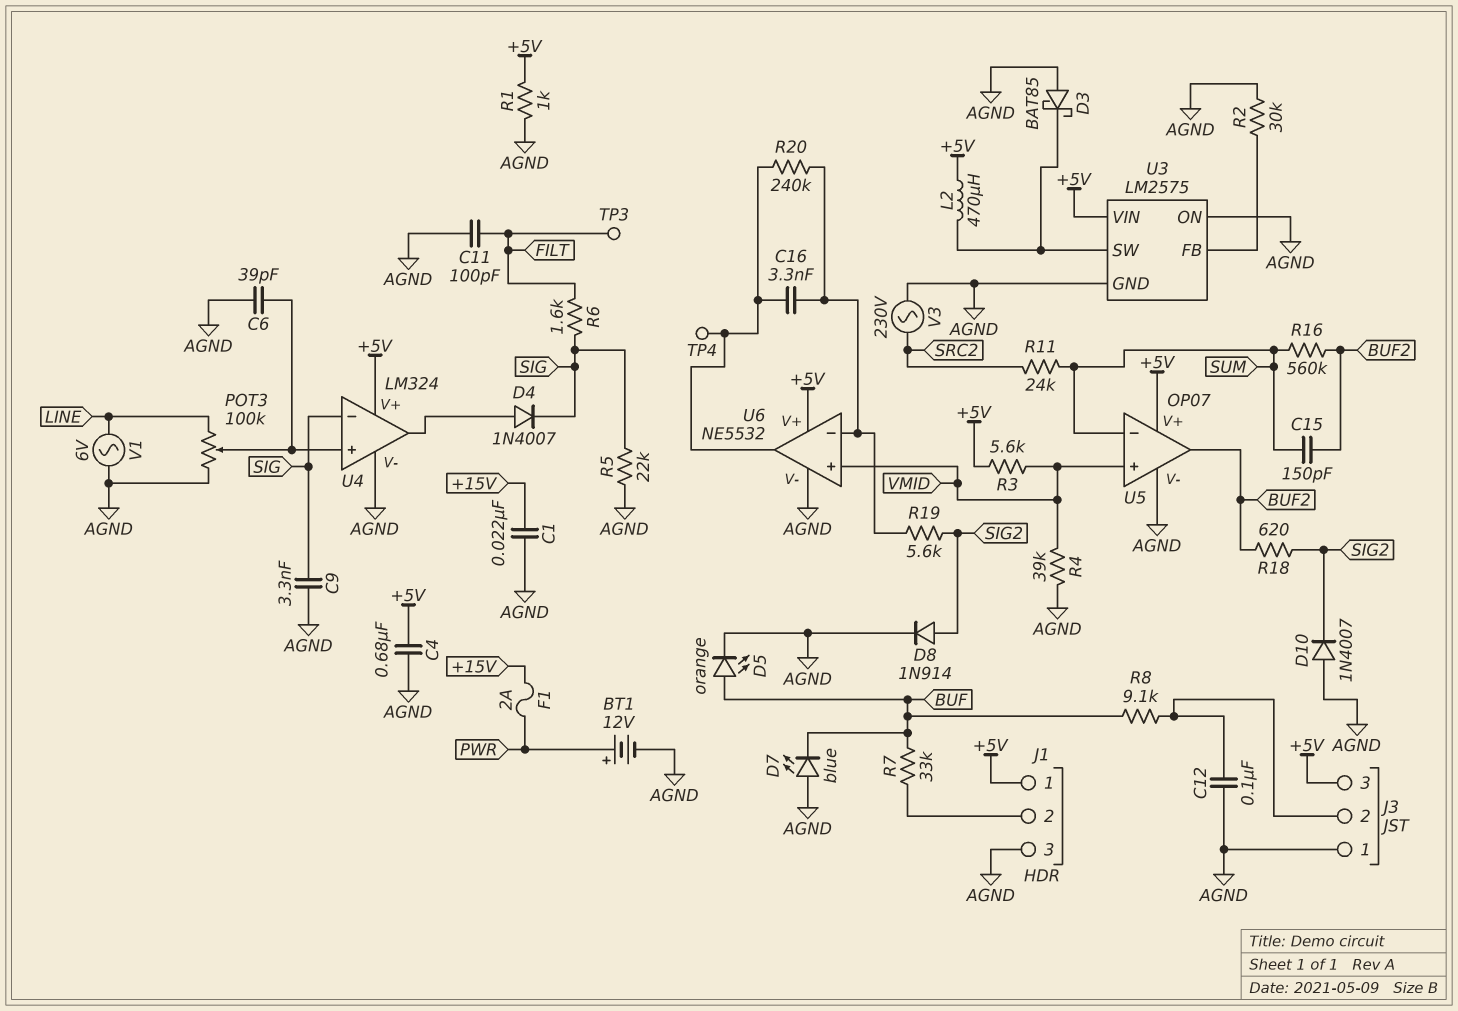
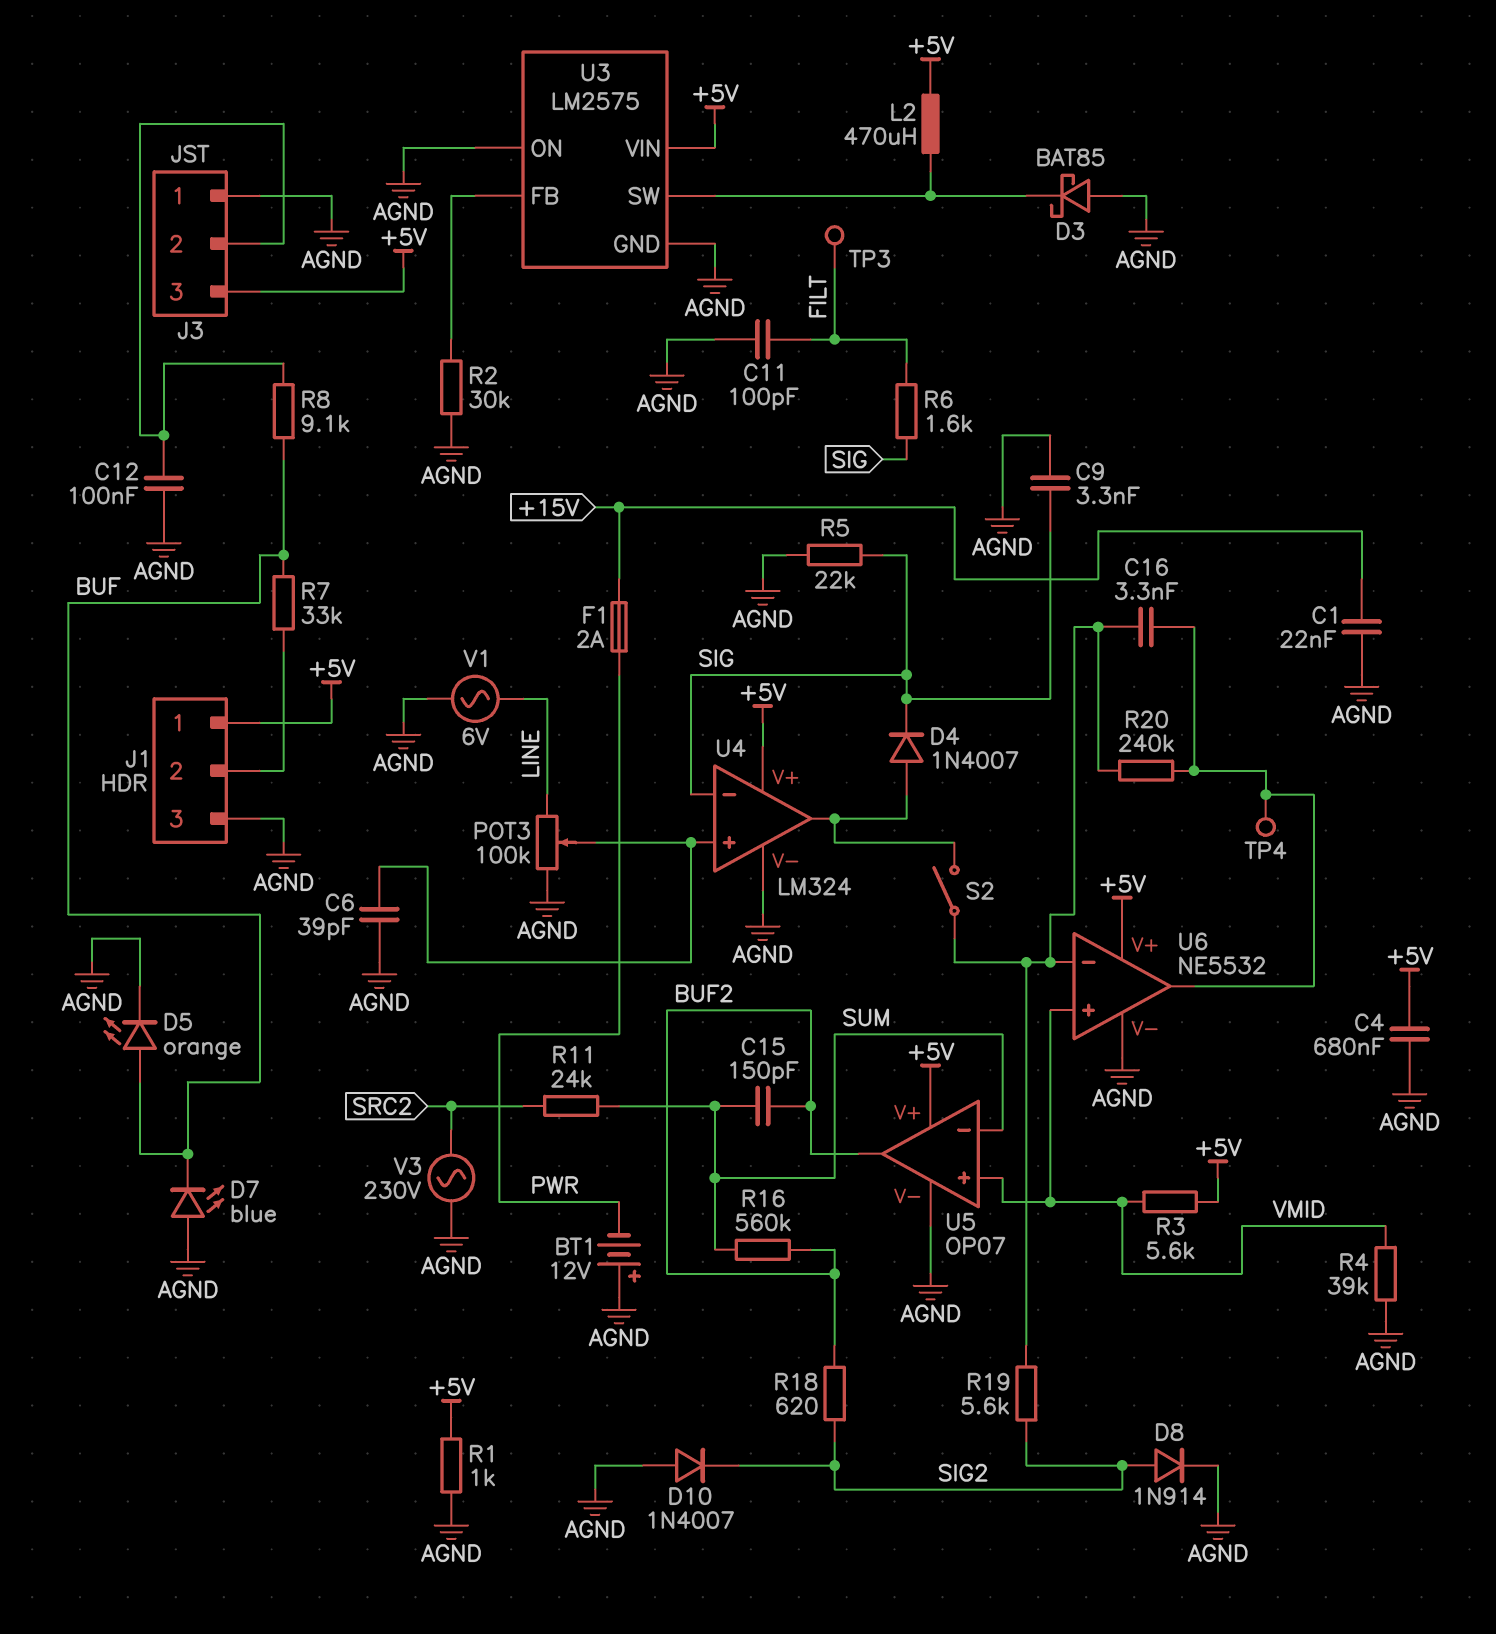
BT1: 12V (plus PWR, minus AGND) -> 12V (plus AGND, minus PWR)
S2: none -> switch (U4/out, U6/in-)

